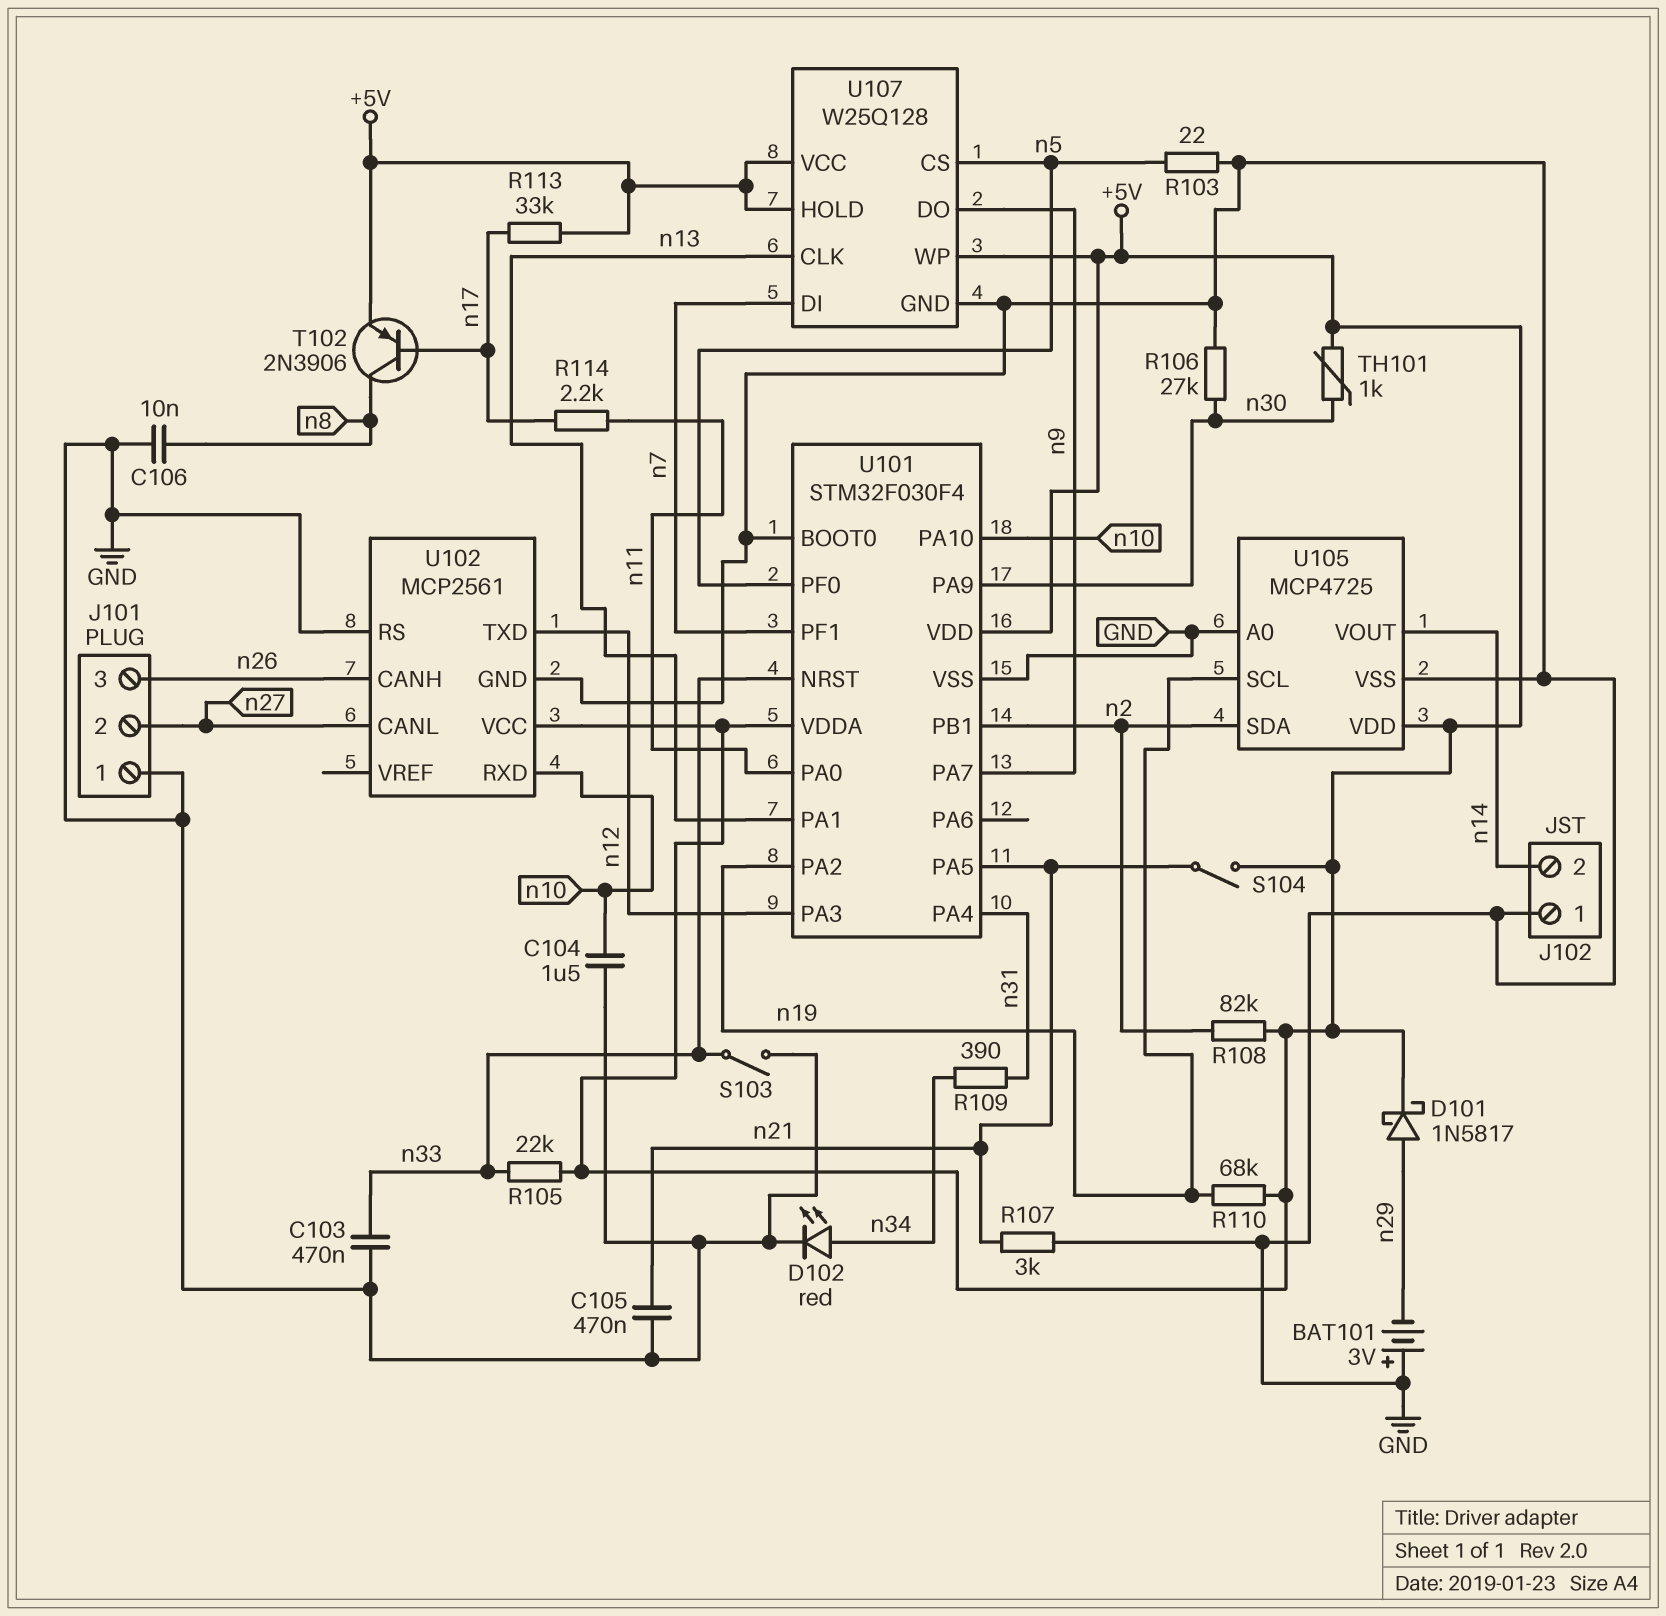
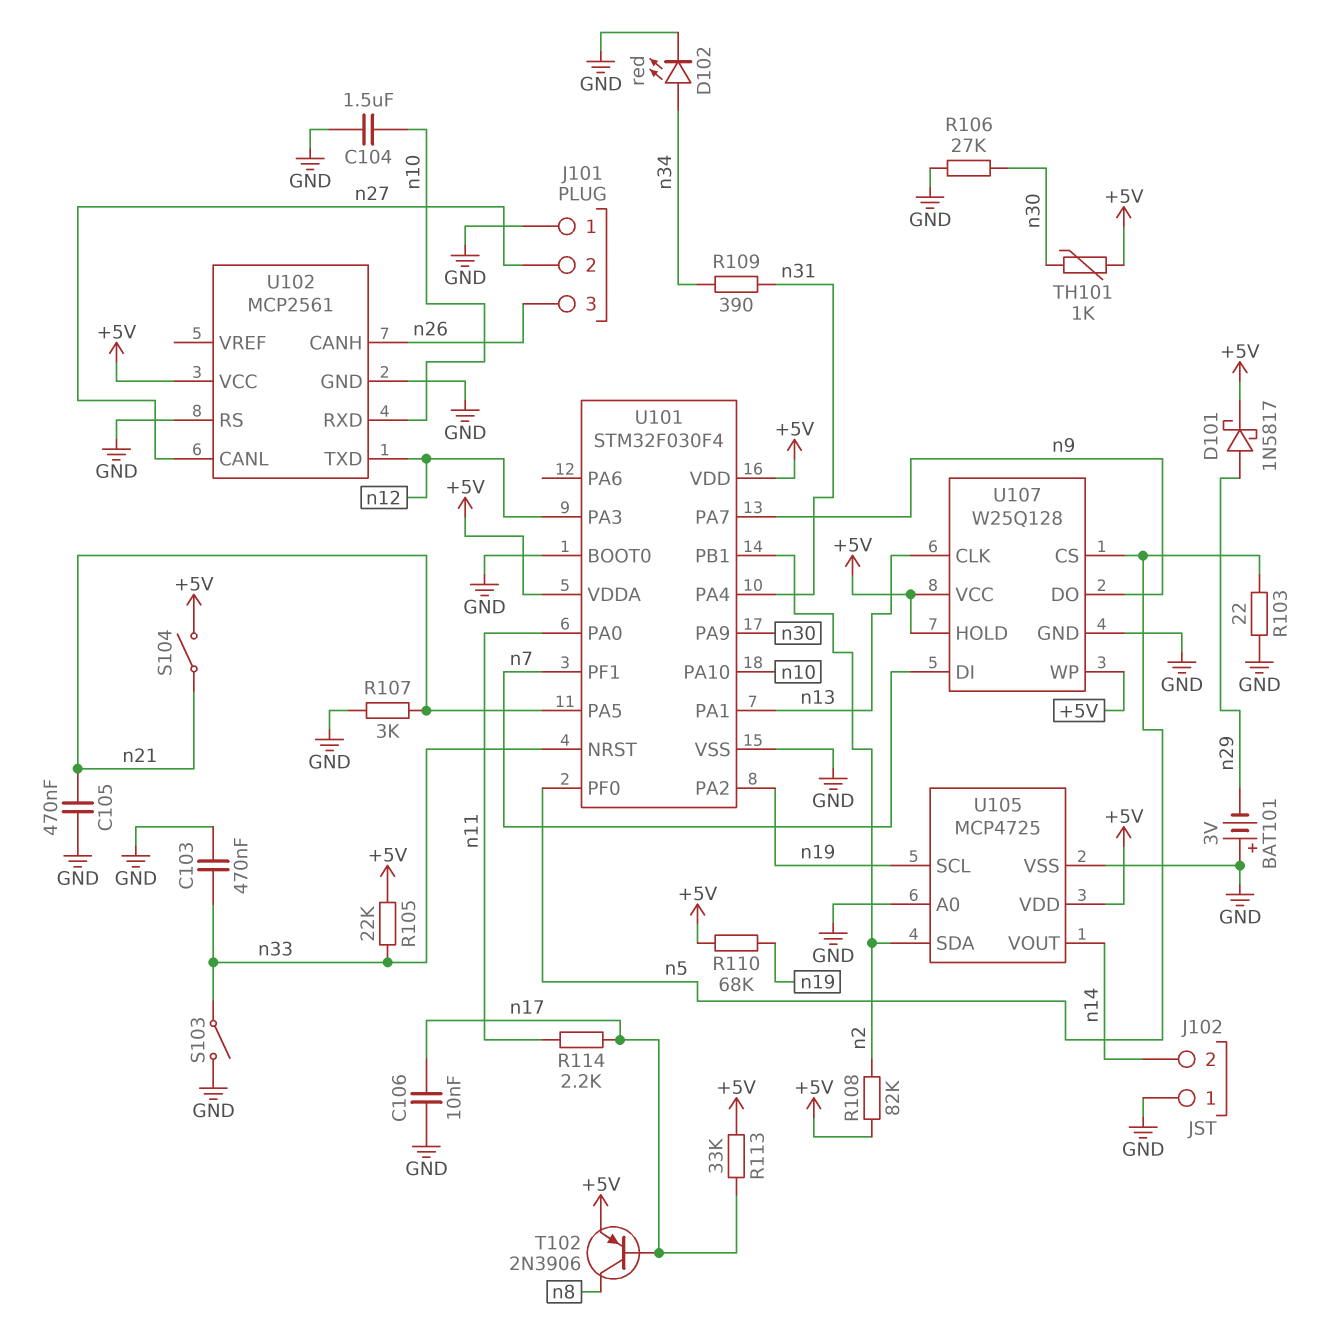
C106: 10nF (GND, n8) -> 10nF (GND, n17)

